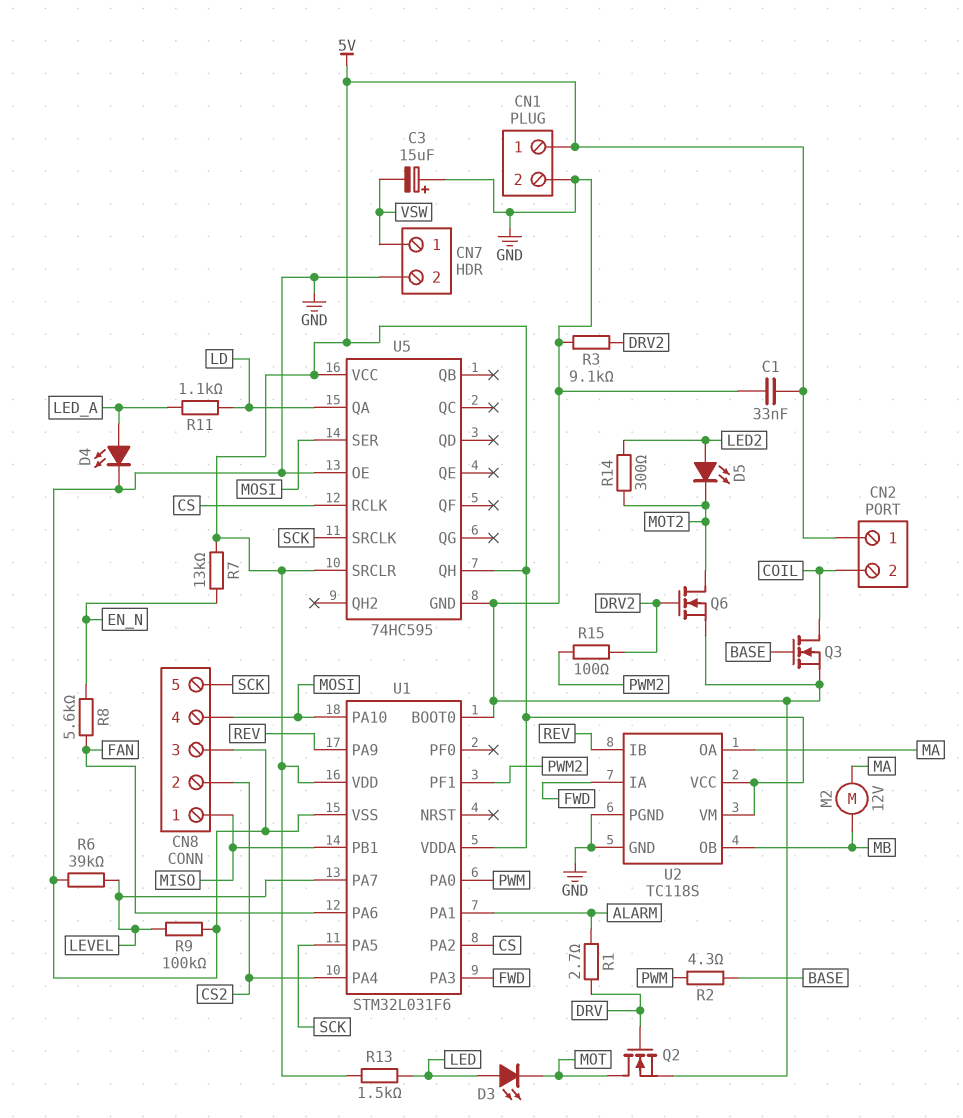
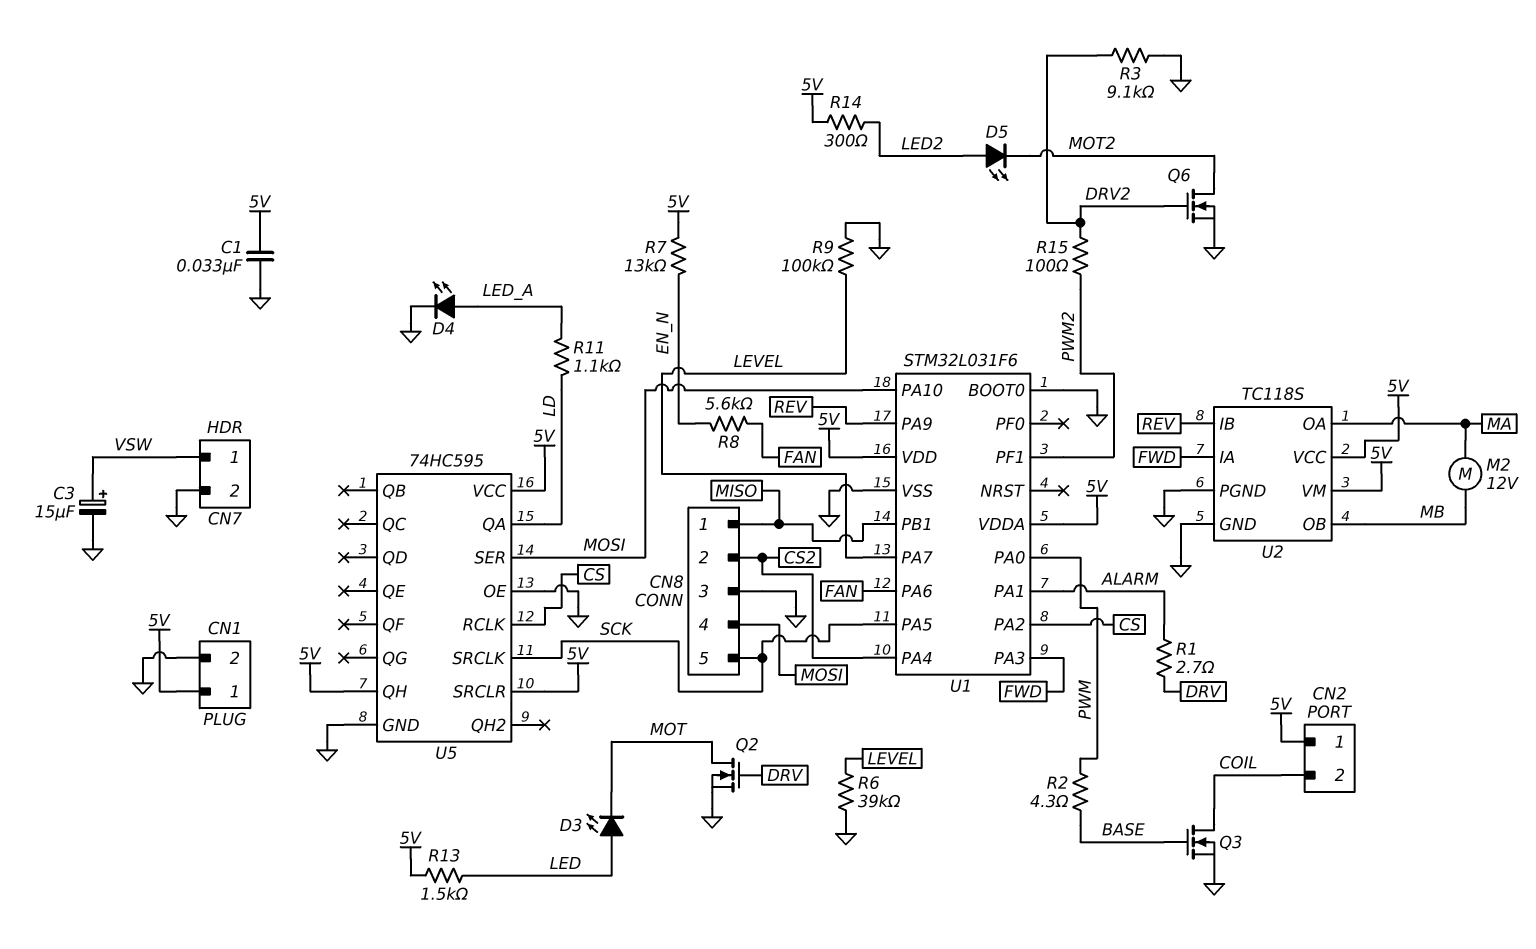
C3: 15uF (plus GND, minus VSW) -> 15uF (plus VSW, minus GND)
R14: 300 (LED2, MOT2) -> 300 (5V, LED2)

